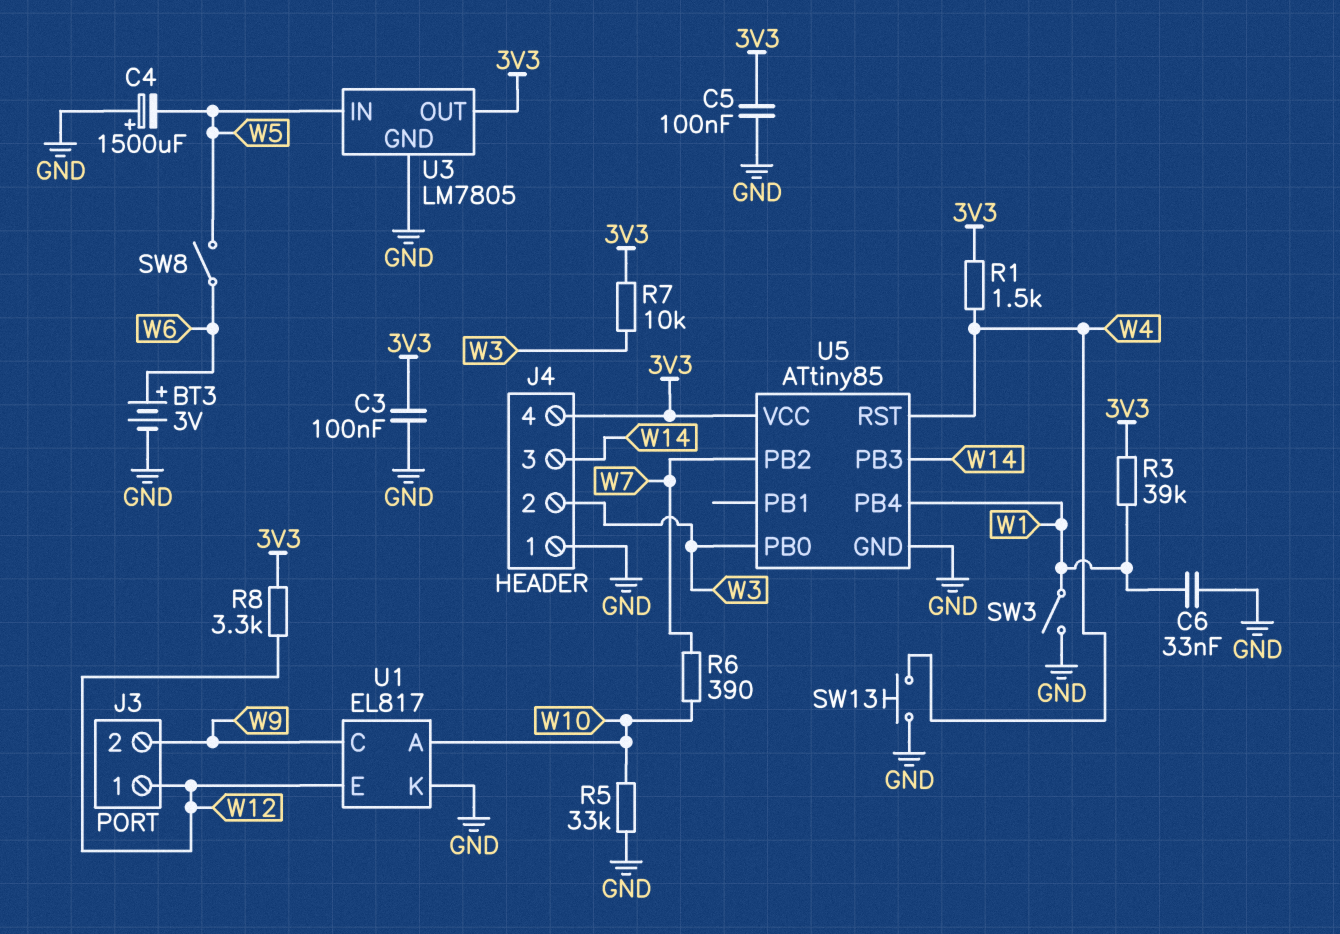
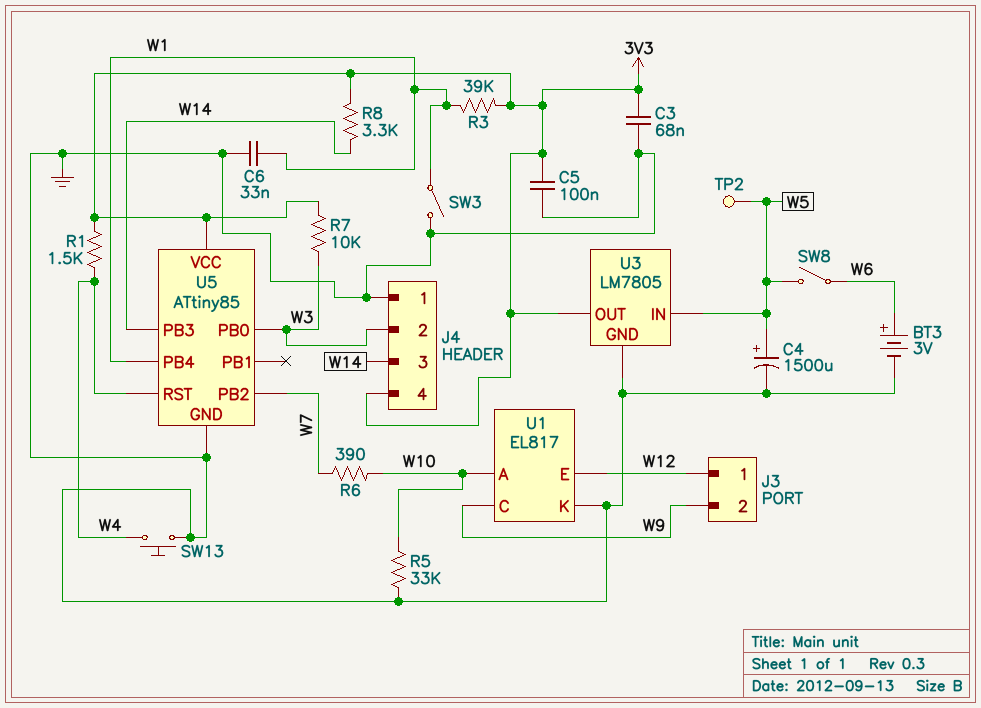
C3: 100nF (3V3, GND) -> 68nF (3V3, GND)
C4: 1500uF (plus GND, minus W5) -> 1500uF (plus W5, minus GND)
R8: 3.3k (3V3, W12) -> 3.3k (3V3, W14)
TP2: none -> test point (W5)

